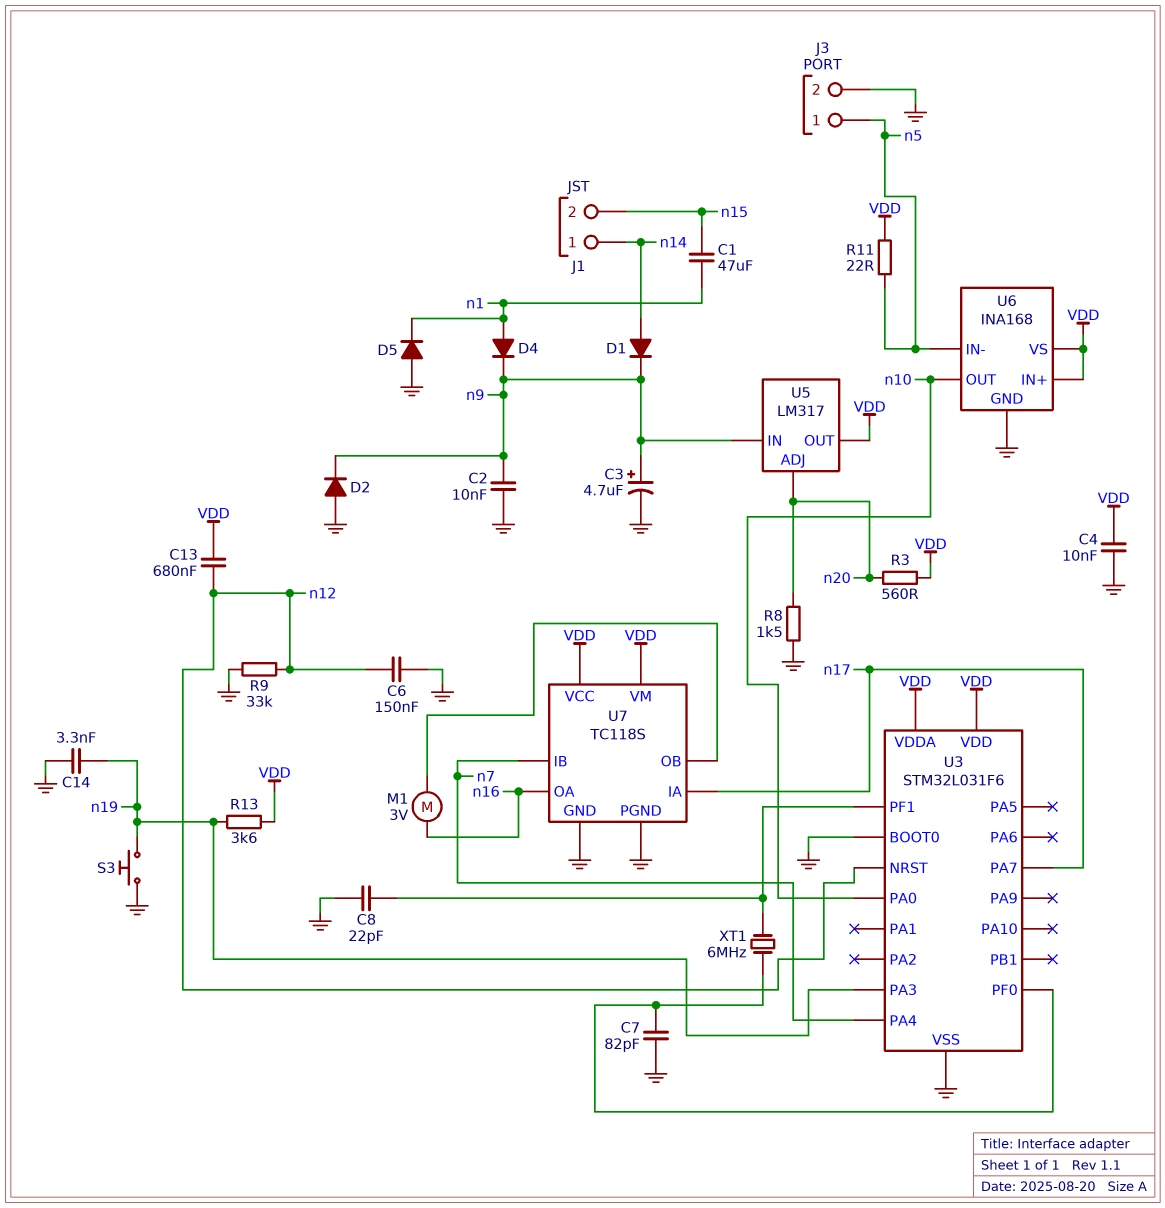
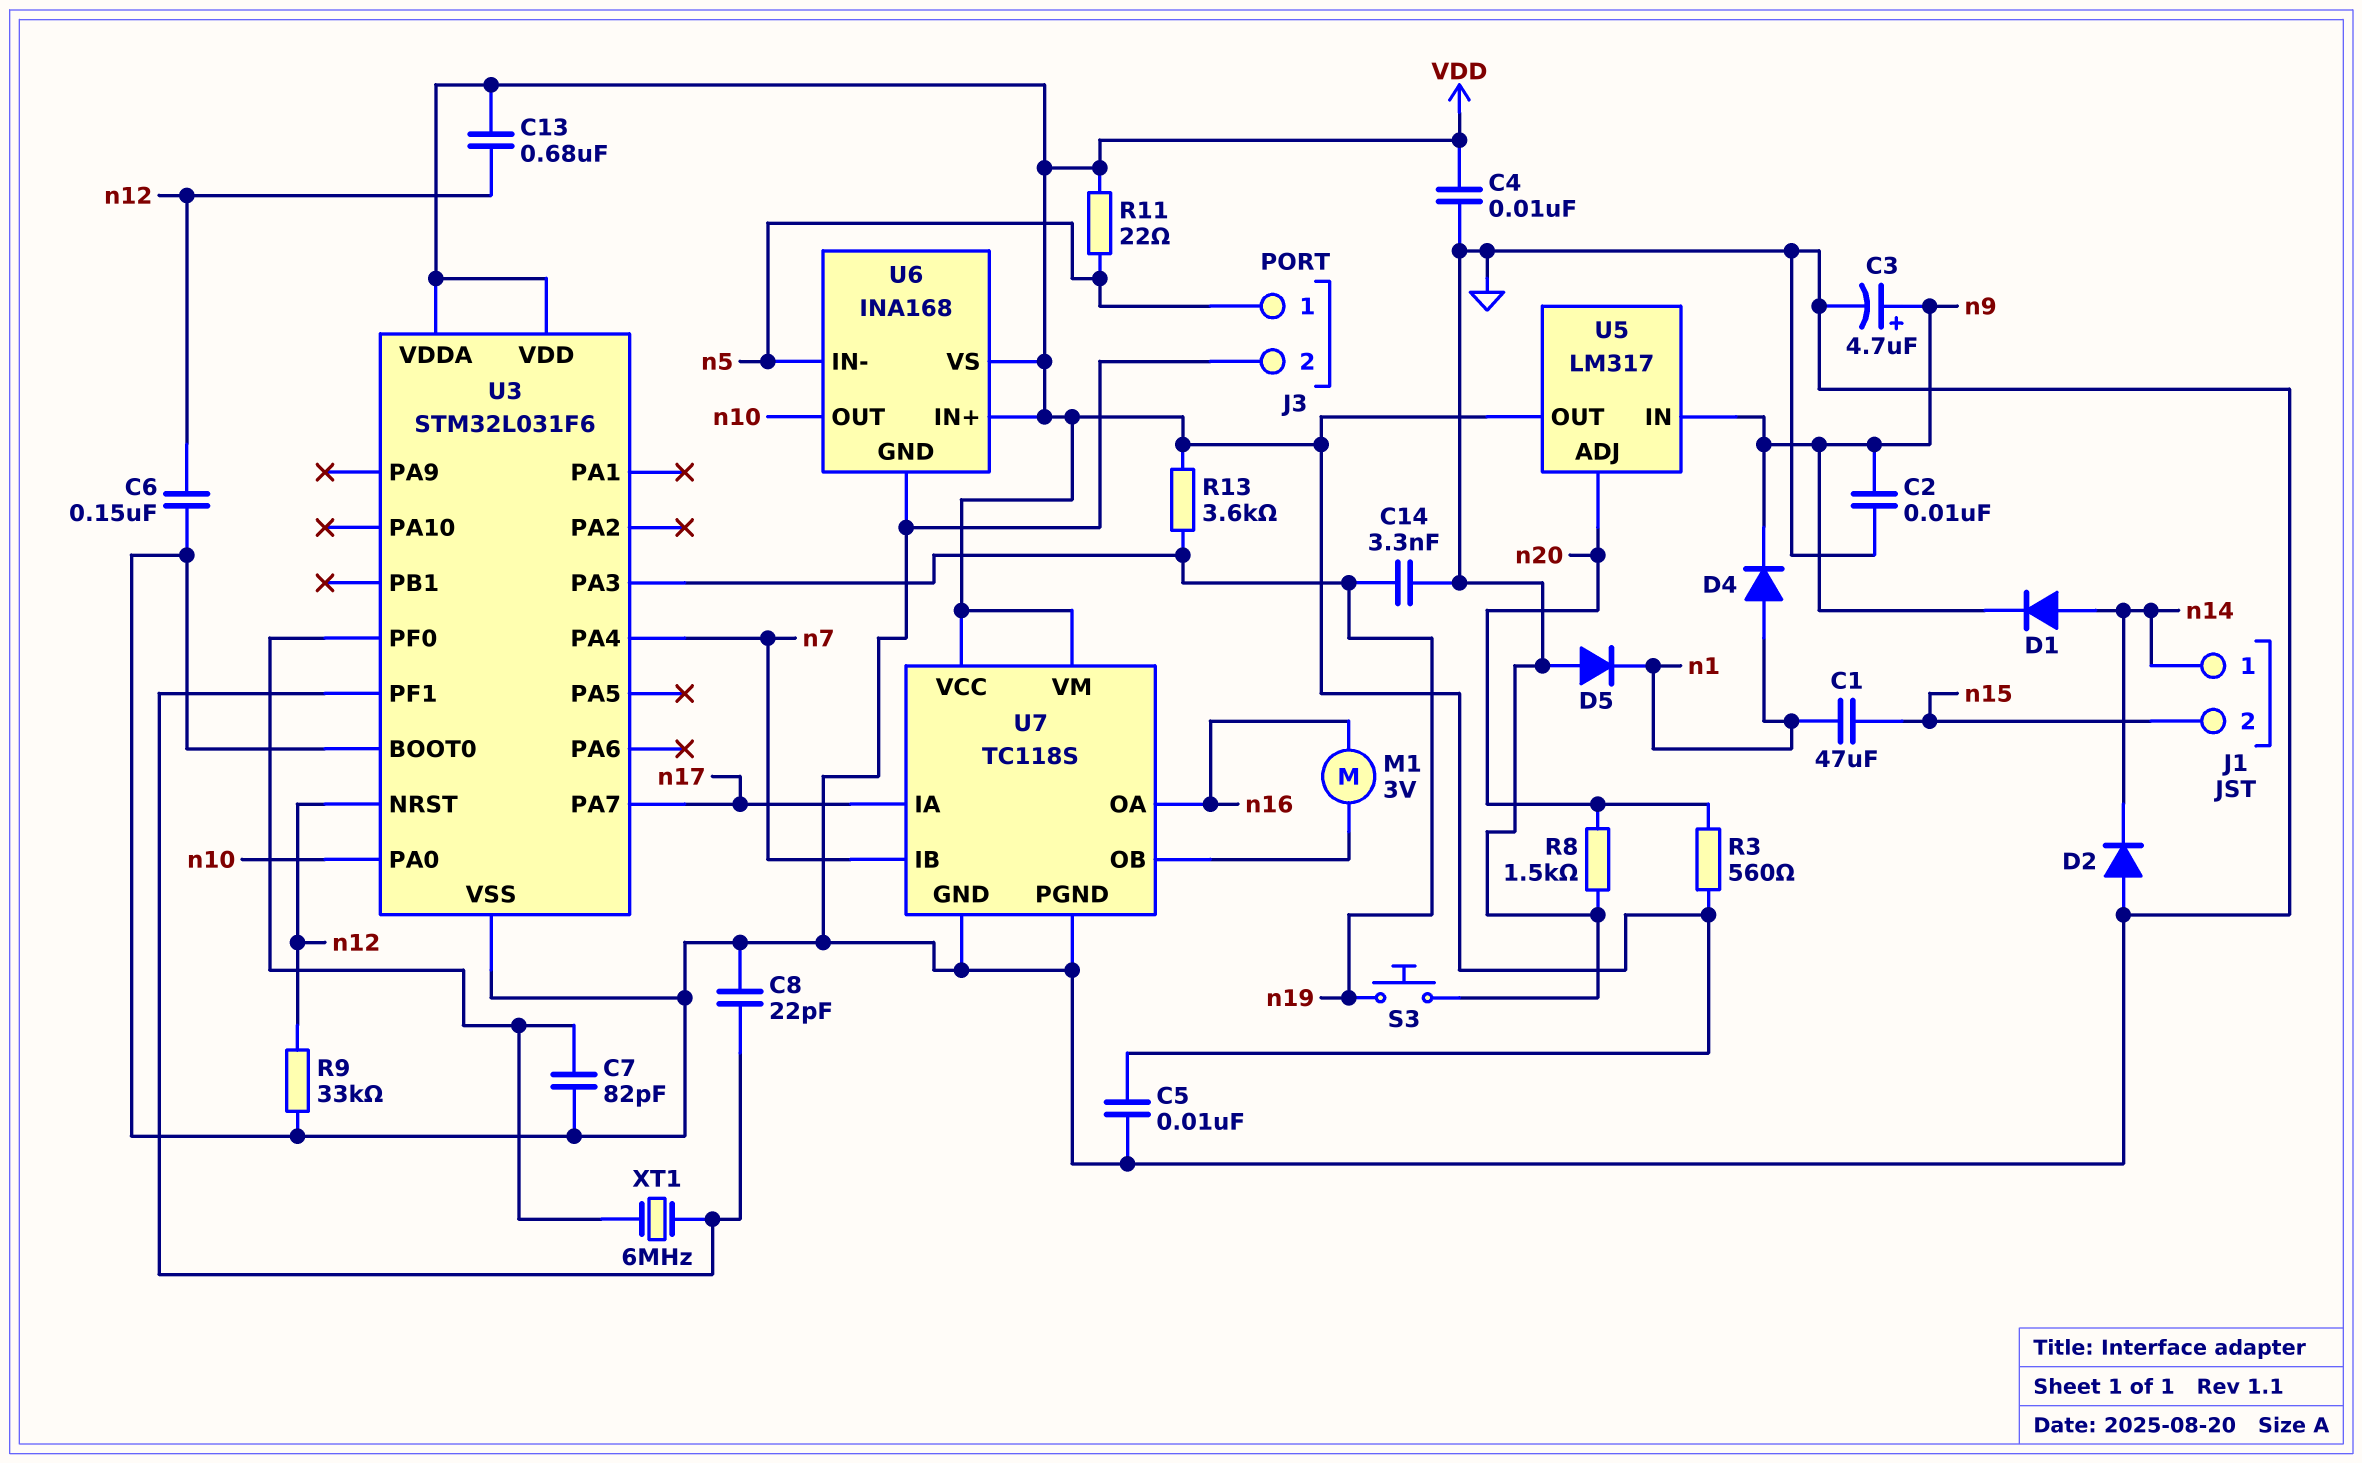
C5: none -> 10nF (GND, VDD)
D2: diode (A GND, K n9) -> diode (A GND, K n14)

